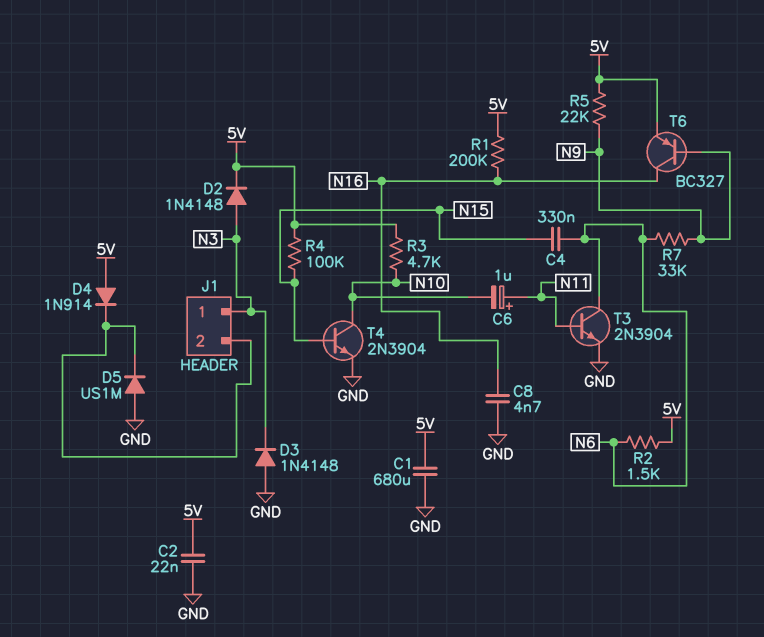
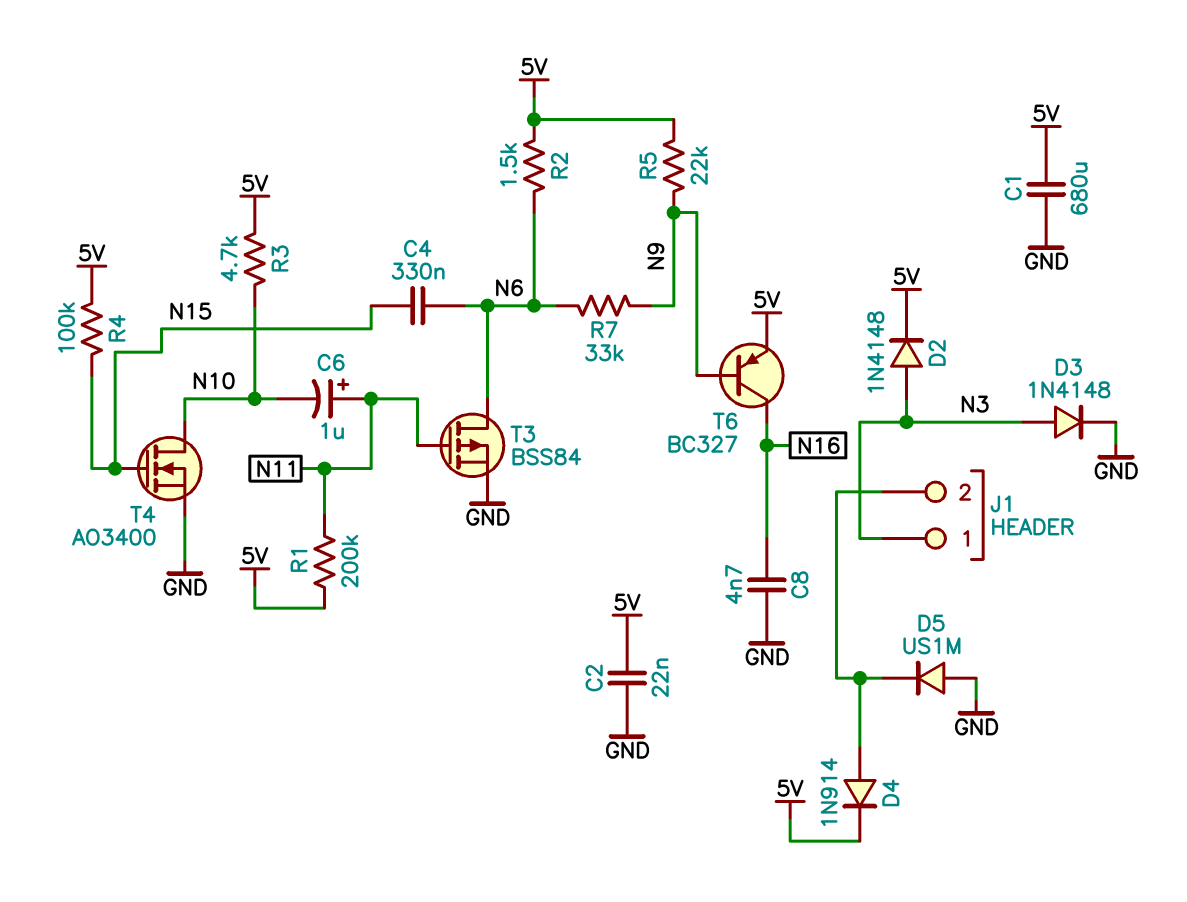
D3: diode 1N4148 (A GND, K N3) -> diode 1N4148 (A N3, K GND)
D4: diode 1N914 (A 5V, K J1/2) -> diode 1N914 (A J1/2, K 5V)
R1: 200k (5V, N16) -> 200k (5V, N11)
T3: NPN 2N3904 (B N11, C N6, E GND) -> PMOS BSS84 (G N11, D N6, S GND)
T4: NPN 2N3904 (B N15, C N10, E GND) -> NMOS AO3400 (G N15, D N10, S GND)

